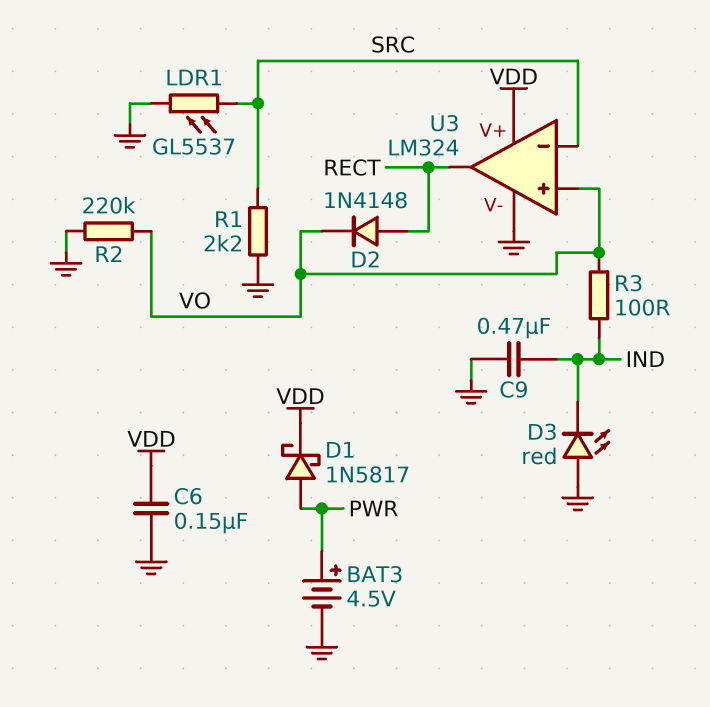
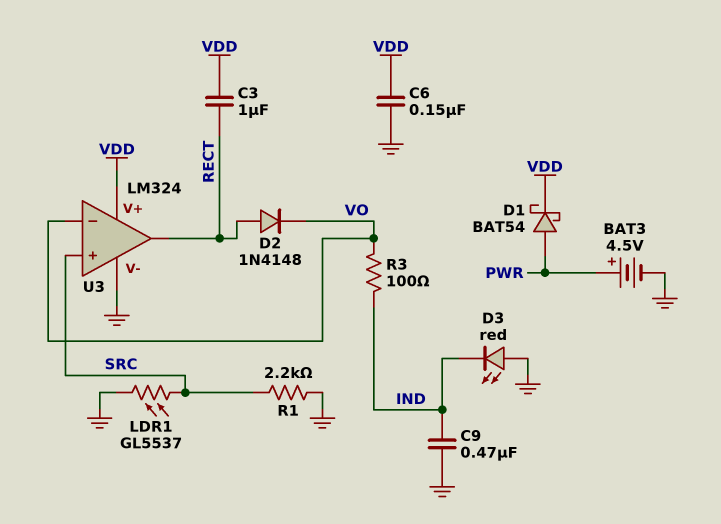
C3: none -> 1uF (RECT, VDD)
D1: schottky 1N5817 (A PWR, K VDD) -> schottky BAT54 (A PWR, K VDD)
R2: 220k (GND, VO) -> none
U3 pin in+: VO -> SRC
U3 pin in-: SRC -> VO

